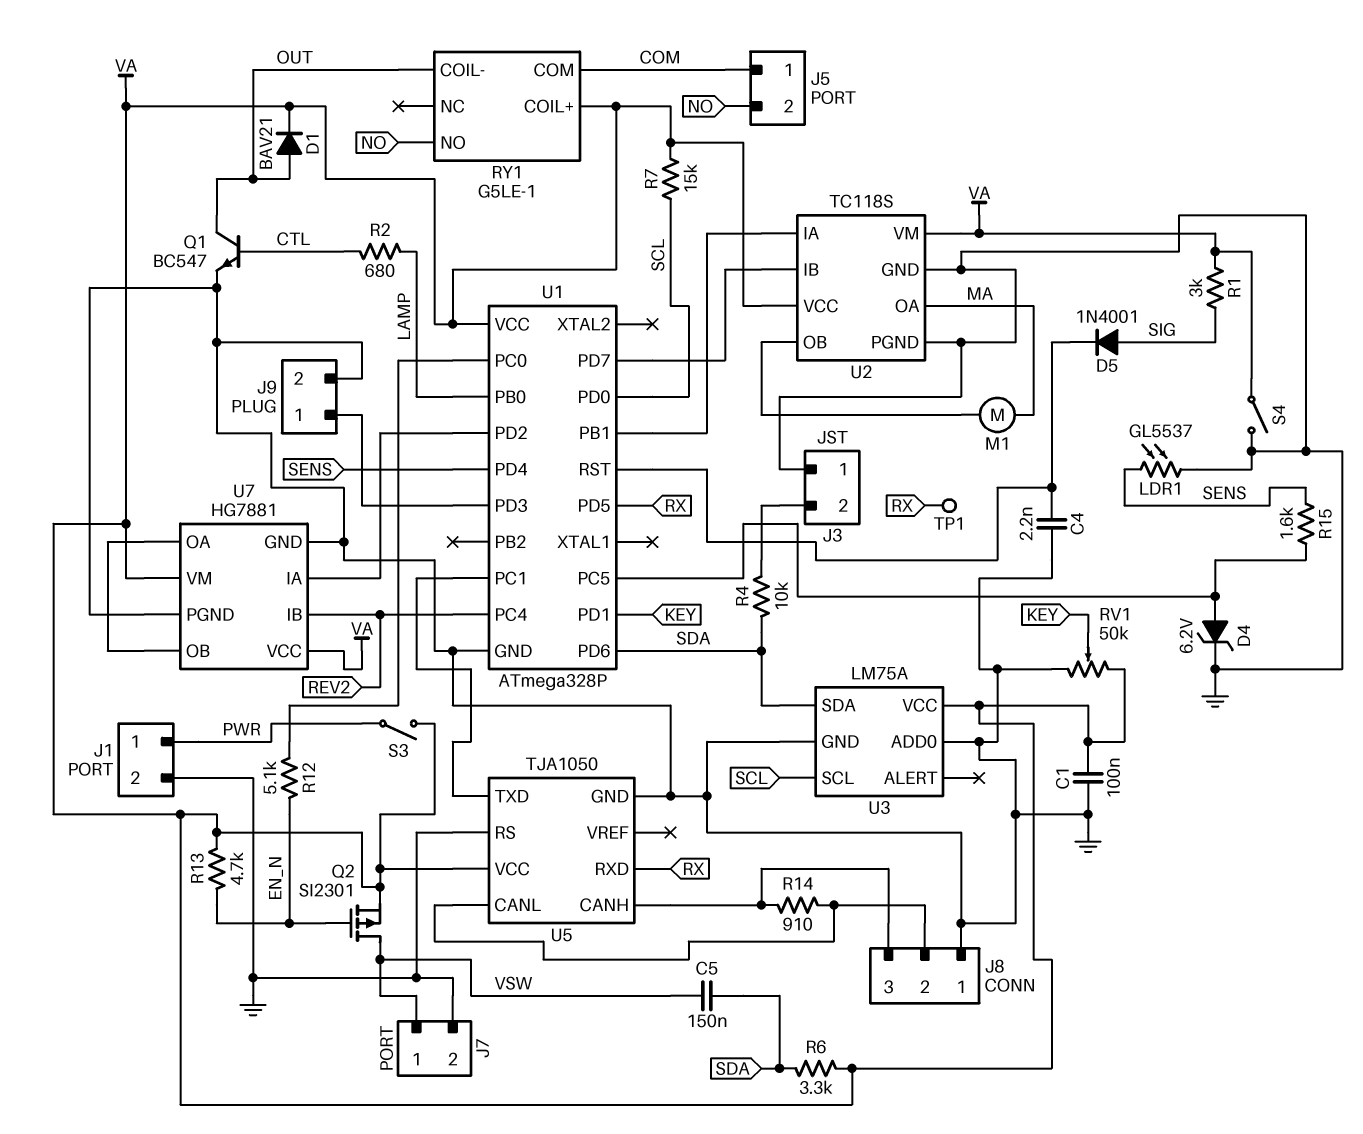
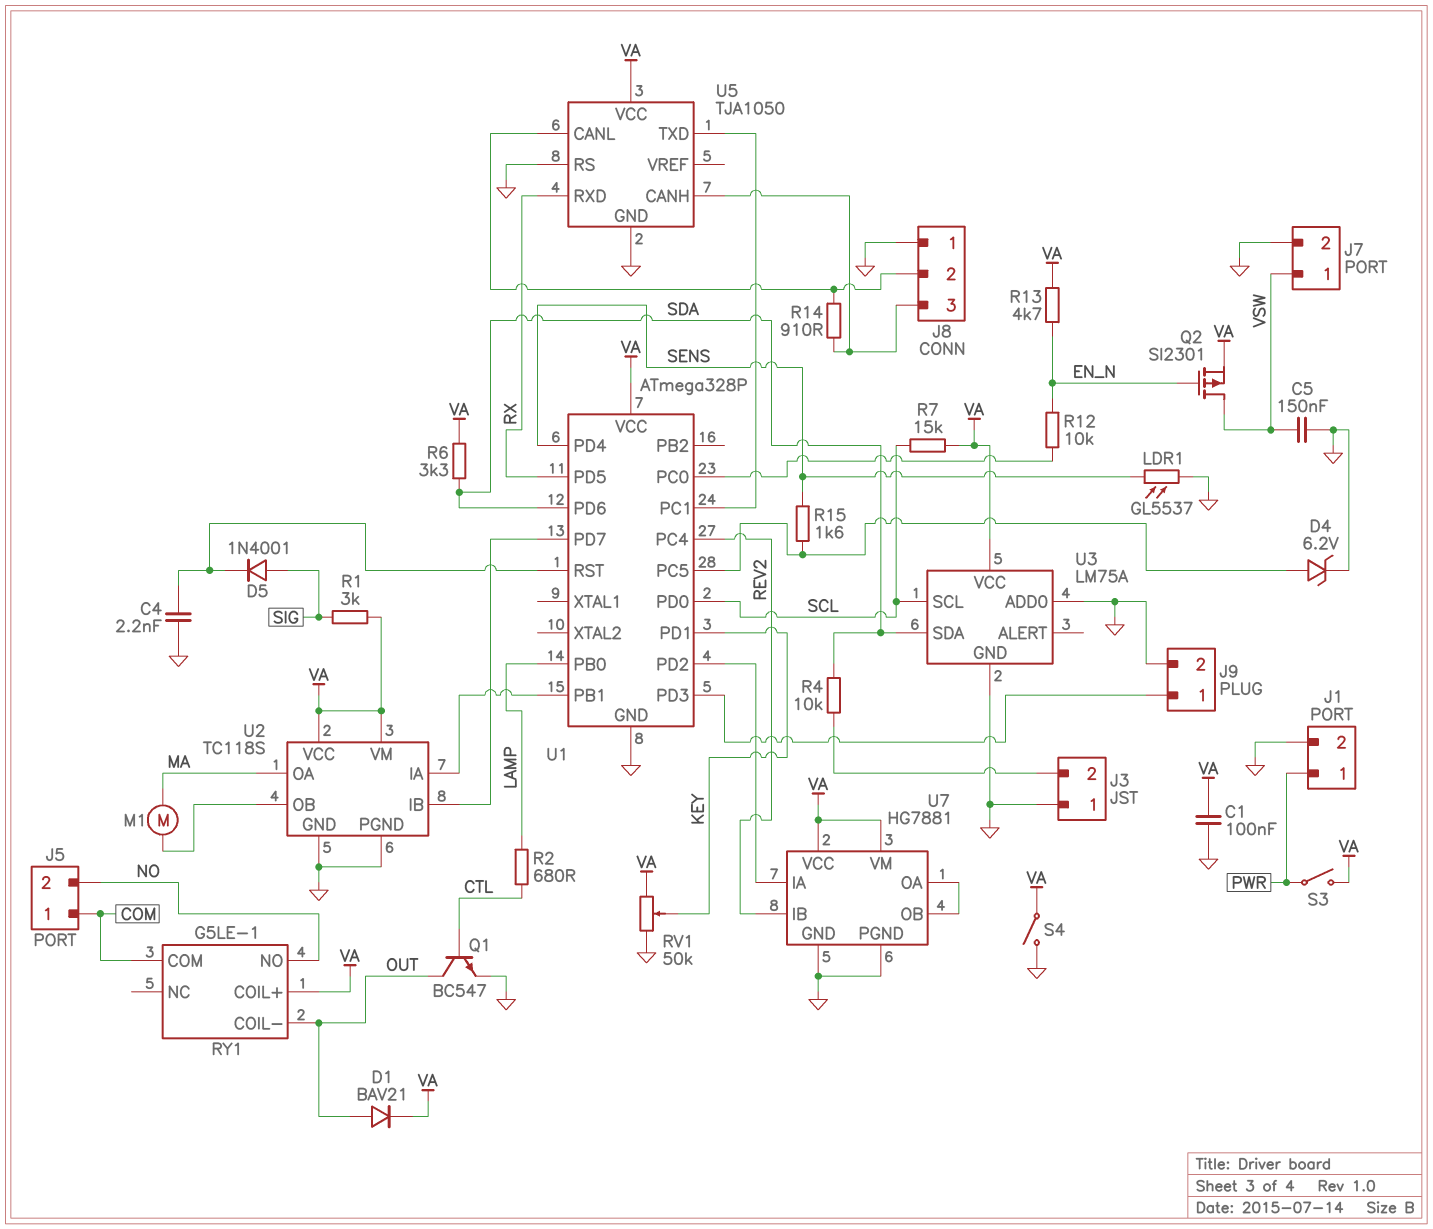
C5: 150nF (SDA, VSW) -> 150nF (GND, VSW)
R12: 5.1k (EN_N, U1/PC0) -> 10k (EN_N, U1/PC0)
TP1: test point (RX) -> none

